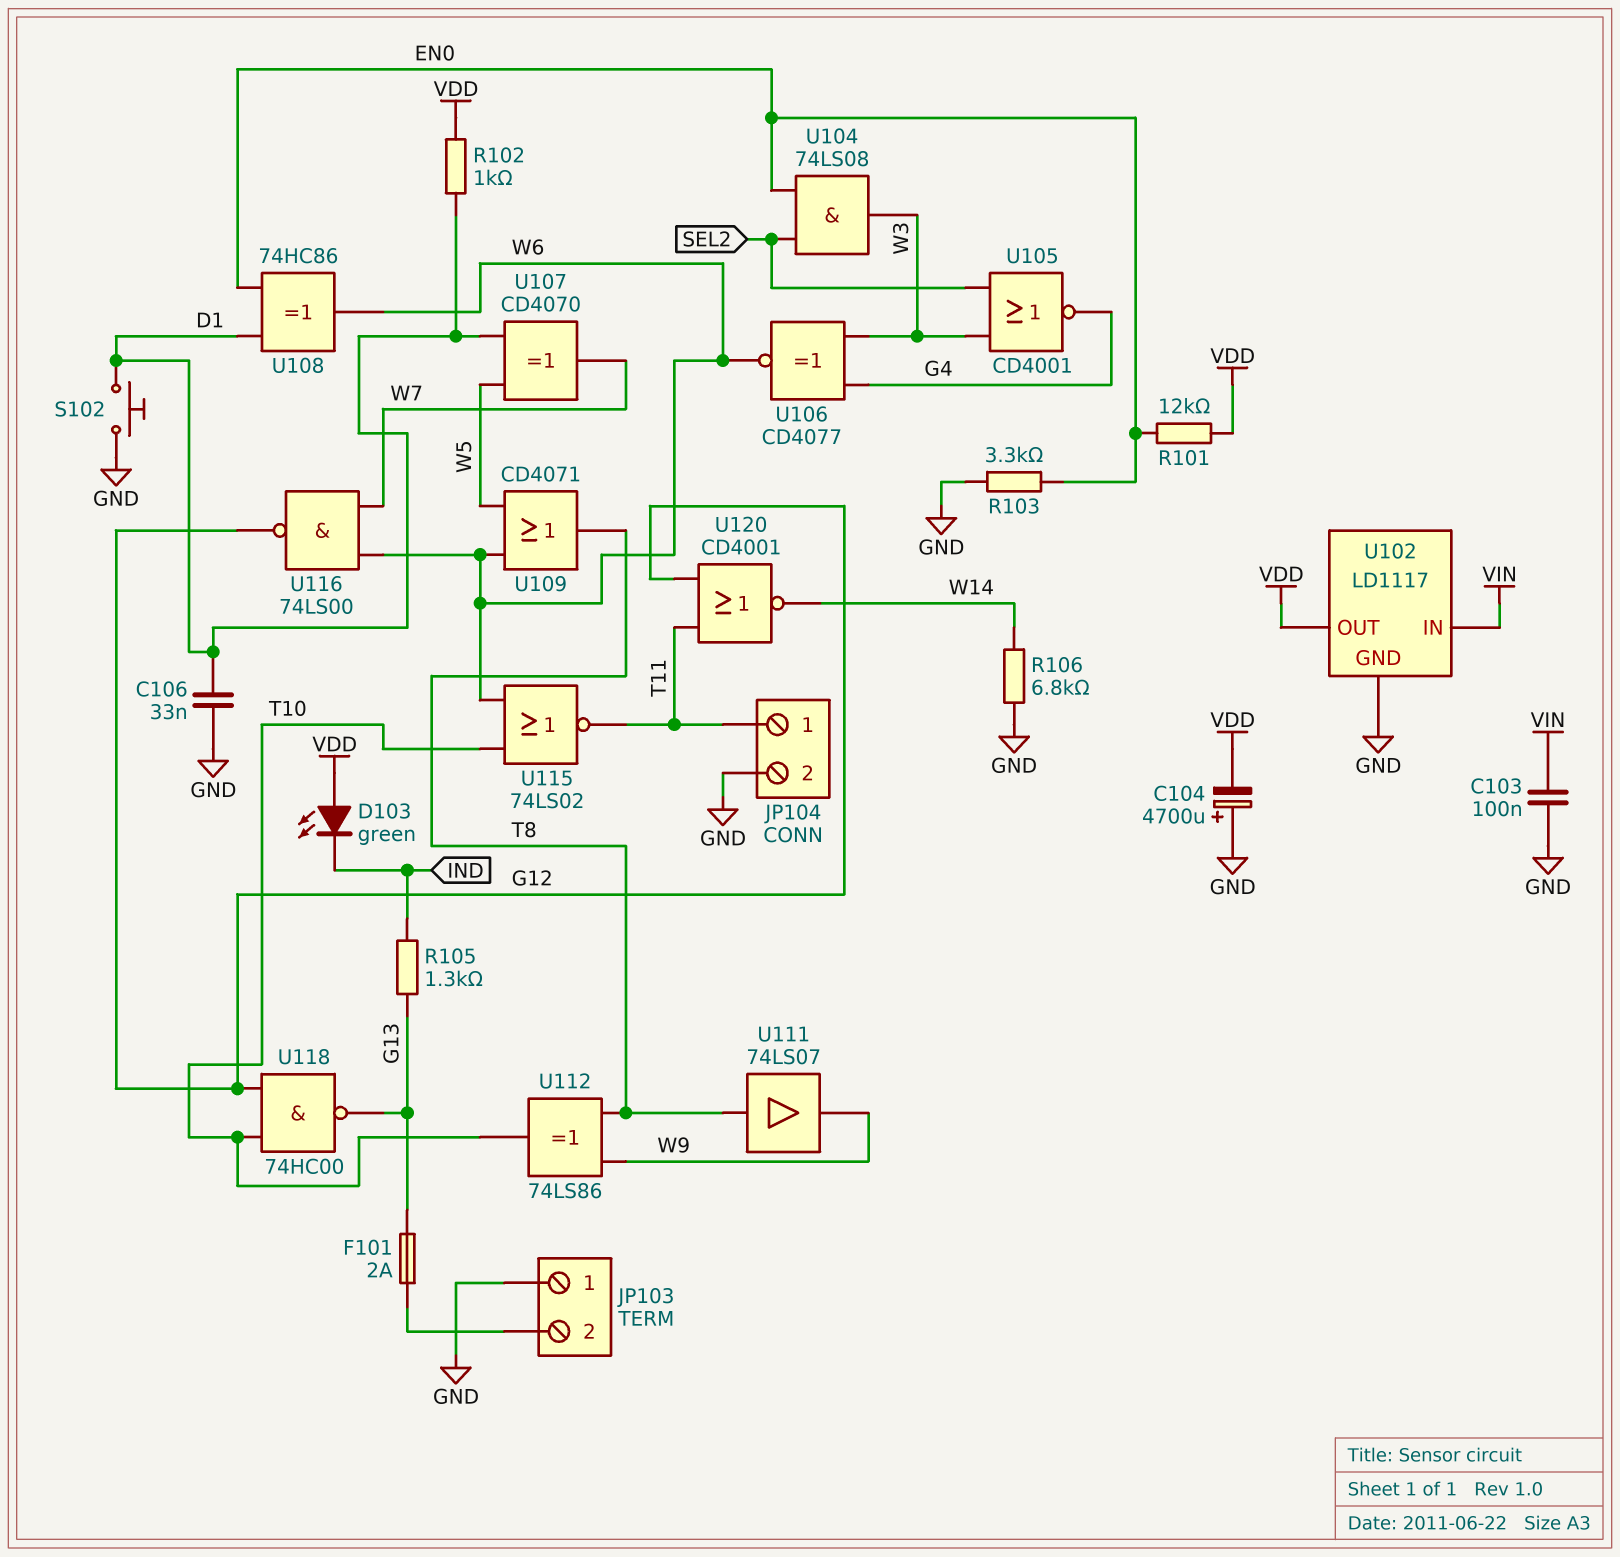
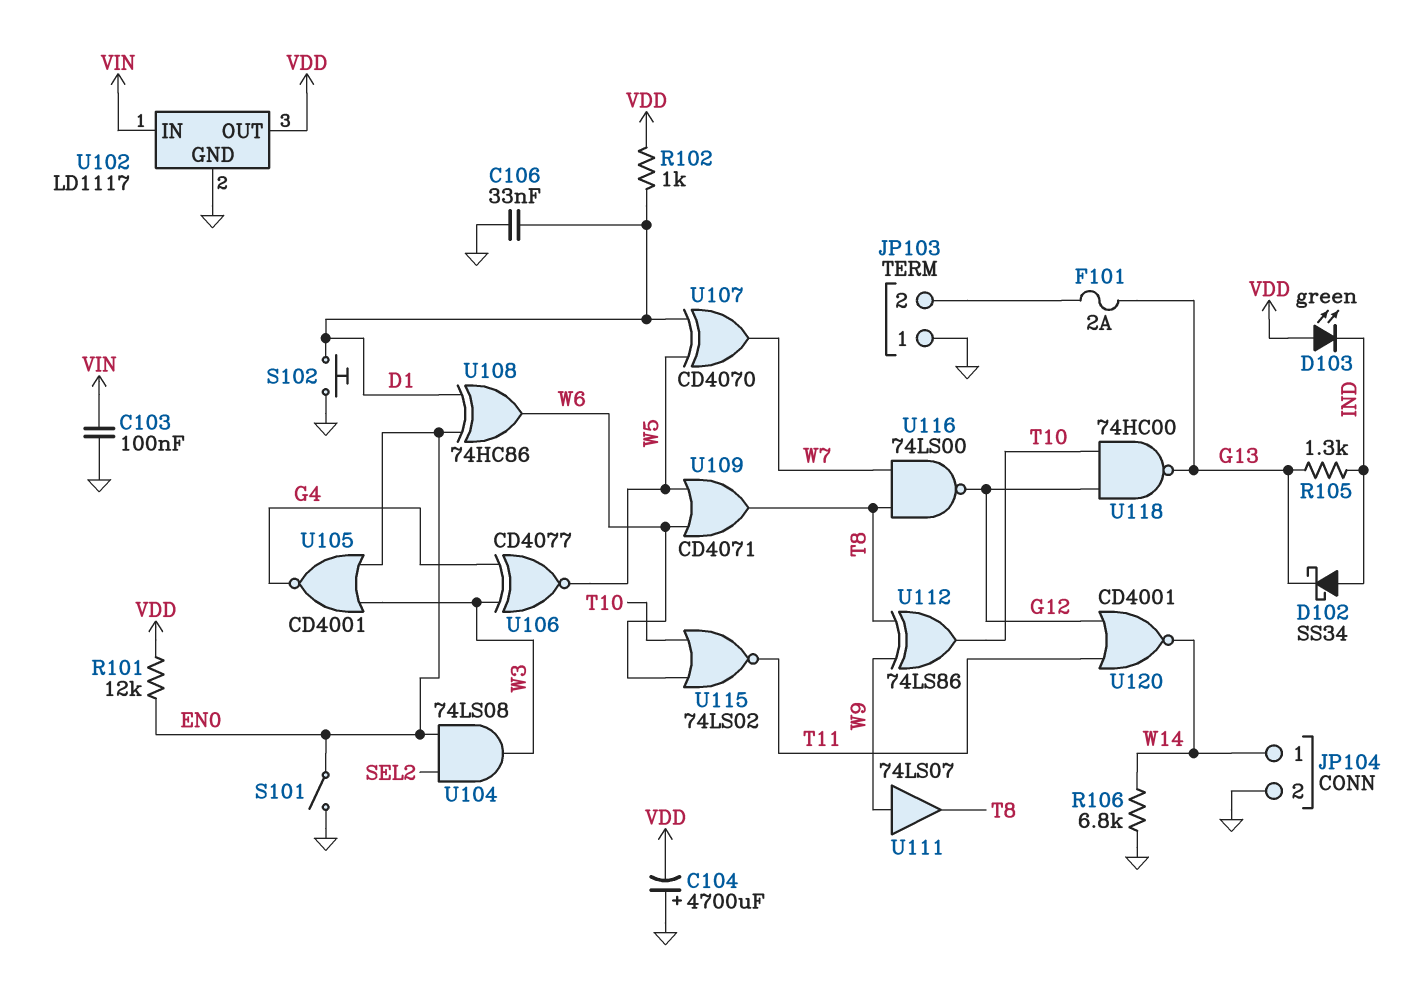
D102: none -> schottky SS34 (A IND, K G13)
JP104 pin 1: T11 -> W14
R103: 3.3k (EN0, GND) -> none
S101: none -> switch (EN0, GND)
U105: NOR CD4001 (in SEL2, in W3, out G4) -> NOR CD4001 (in EN0, in W3, out G4)
U106: XNOR CD4077 (in G4, in W3, out W6) -> XNOR CD4077 (in G4, in W3, out W5)
U111: buffer 74LS07 (in T8, out W9) -> buffer 74LS07 (in W9, out T8)
U116: NAND 74LS00 (in W6, in W7, out G12) -> NAND 74LS00 (in T8, in W7, out G12)

